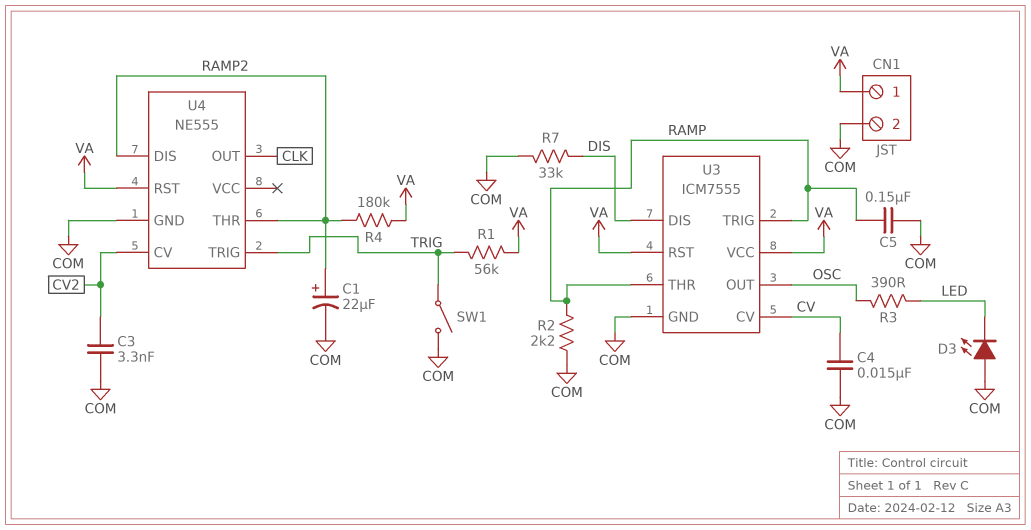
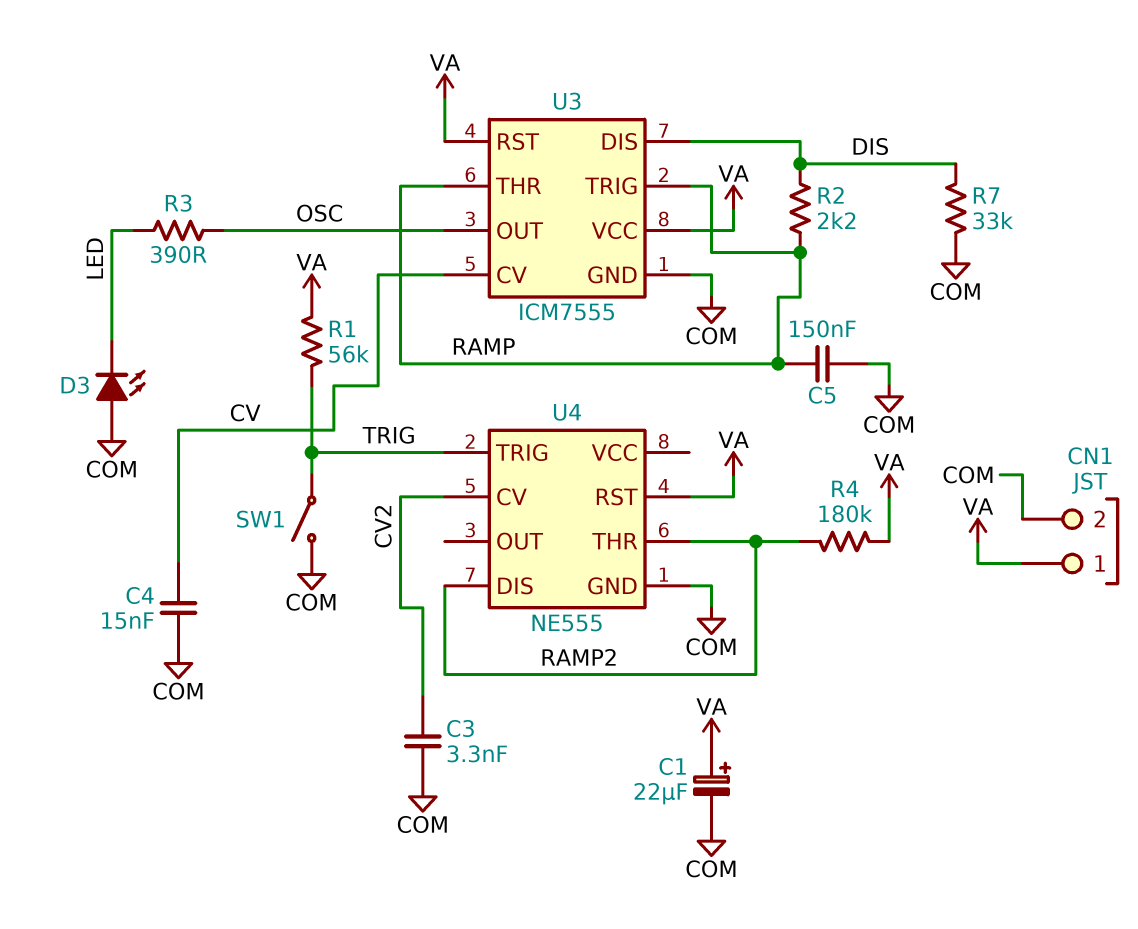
C1: 22uF (plus RAMP2, minus COM) -> 22uF (plus VA, minus COM)
R2: 2.2k (COM, RAMP) -> 2.2k (DIS, RAMP)
U4 pin OUT: CLK -> none

